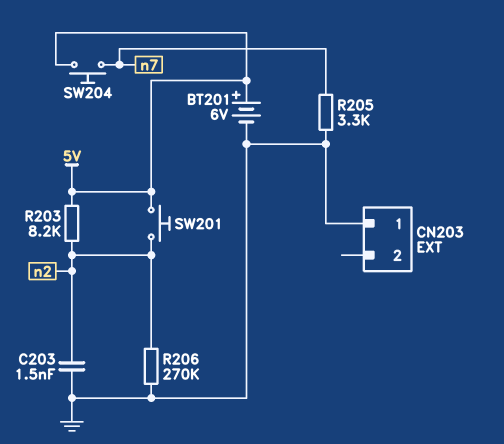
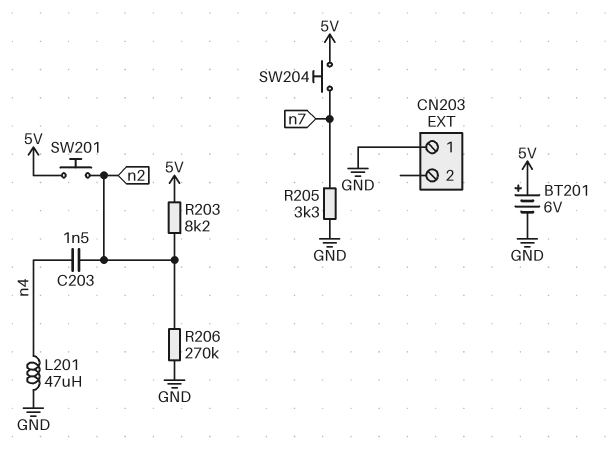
C203: 1.5nF (GND, n2) -> 1.5nF (n2, n4)
L201: none -> 47uH (GND, n4)

